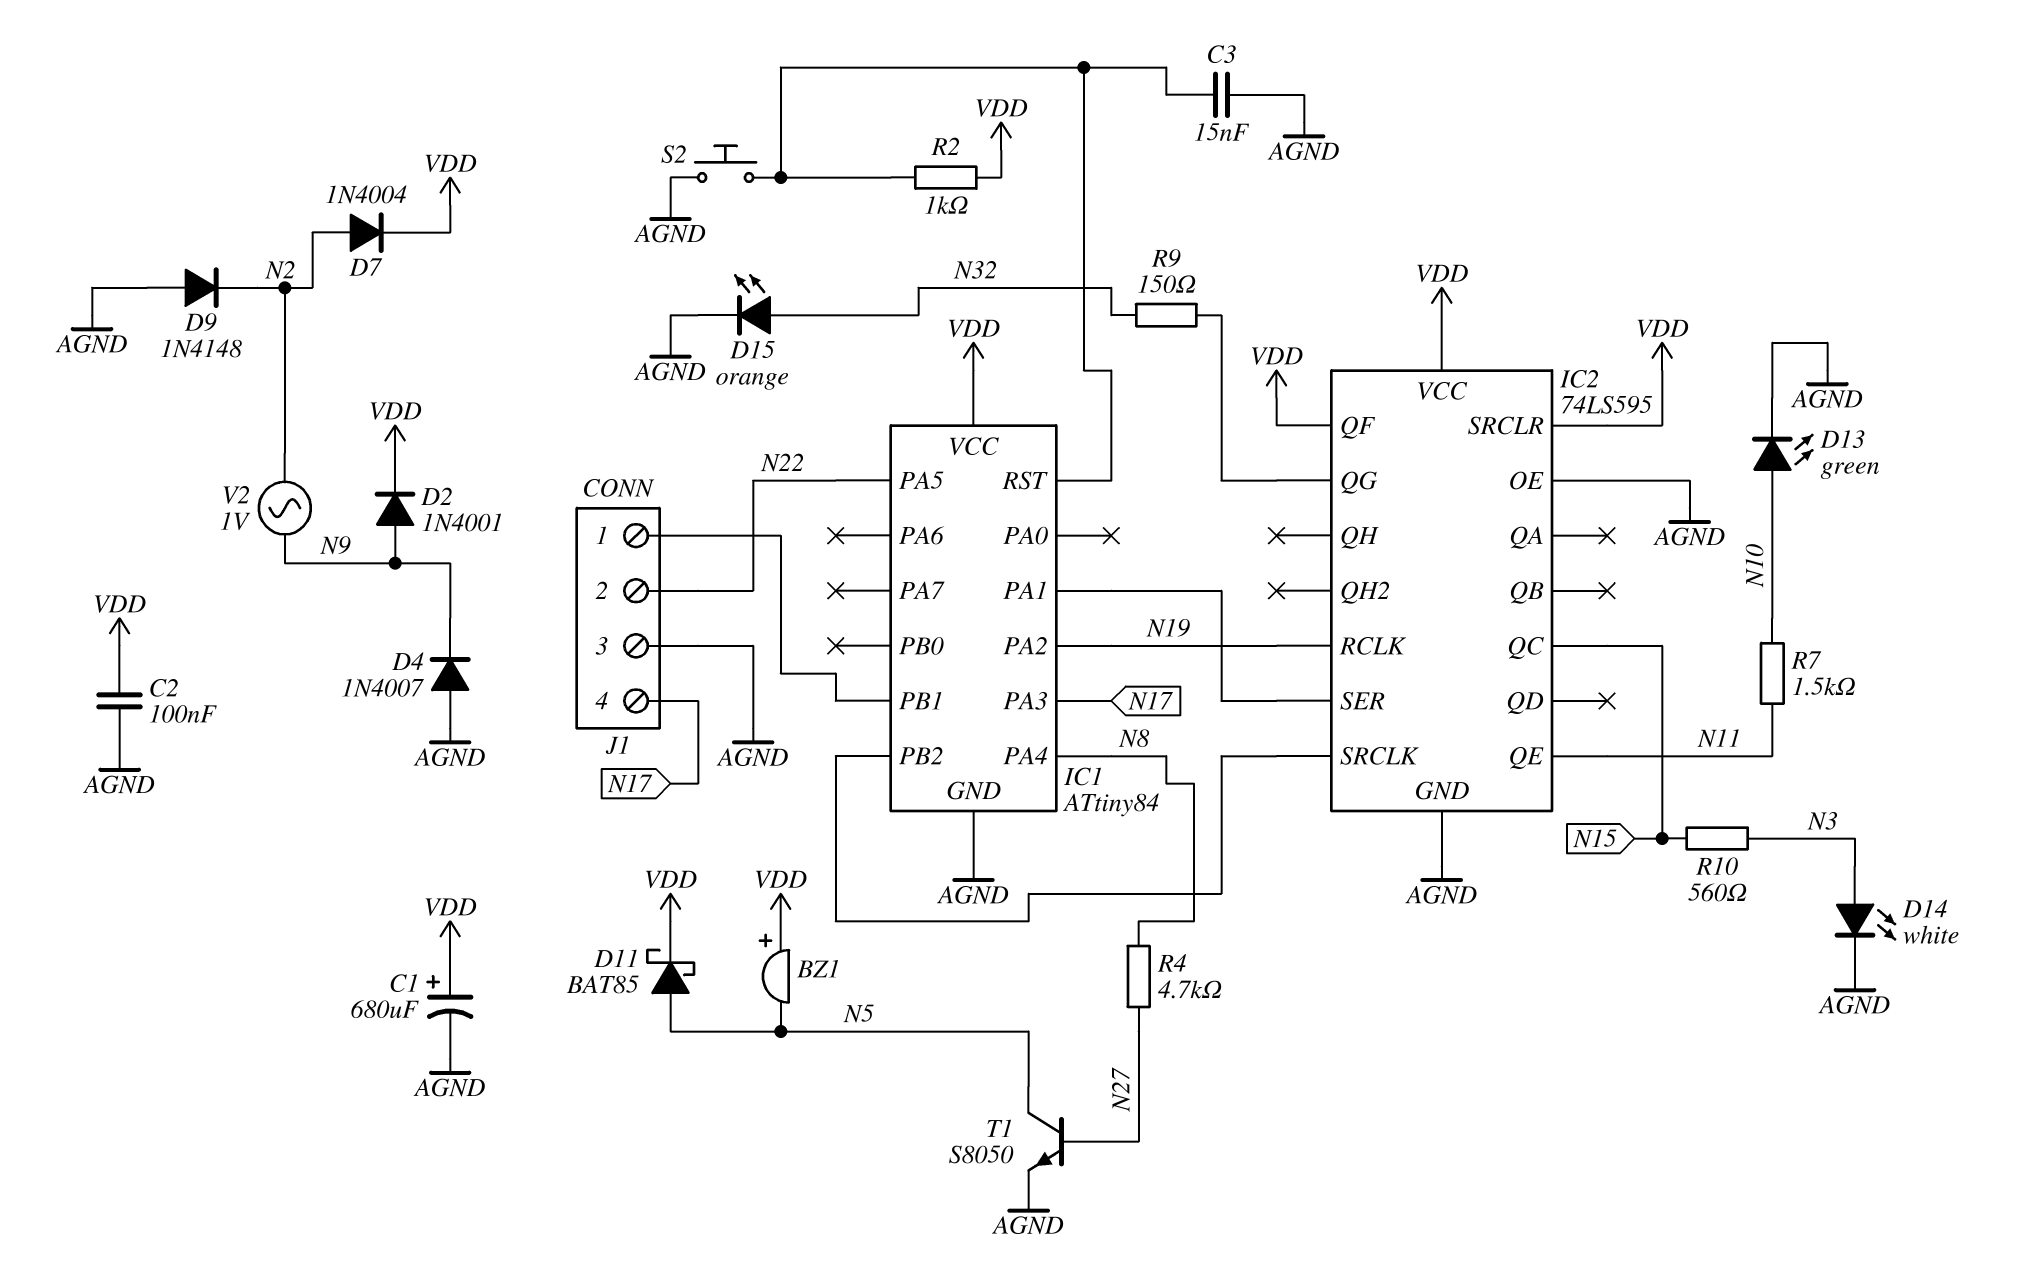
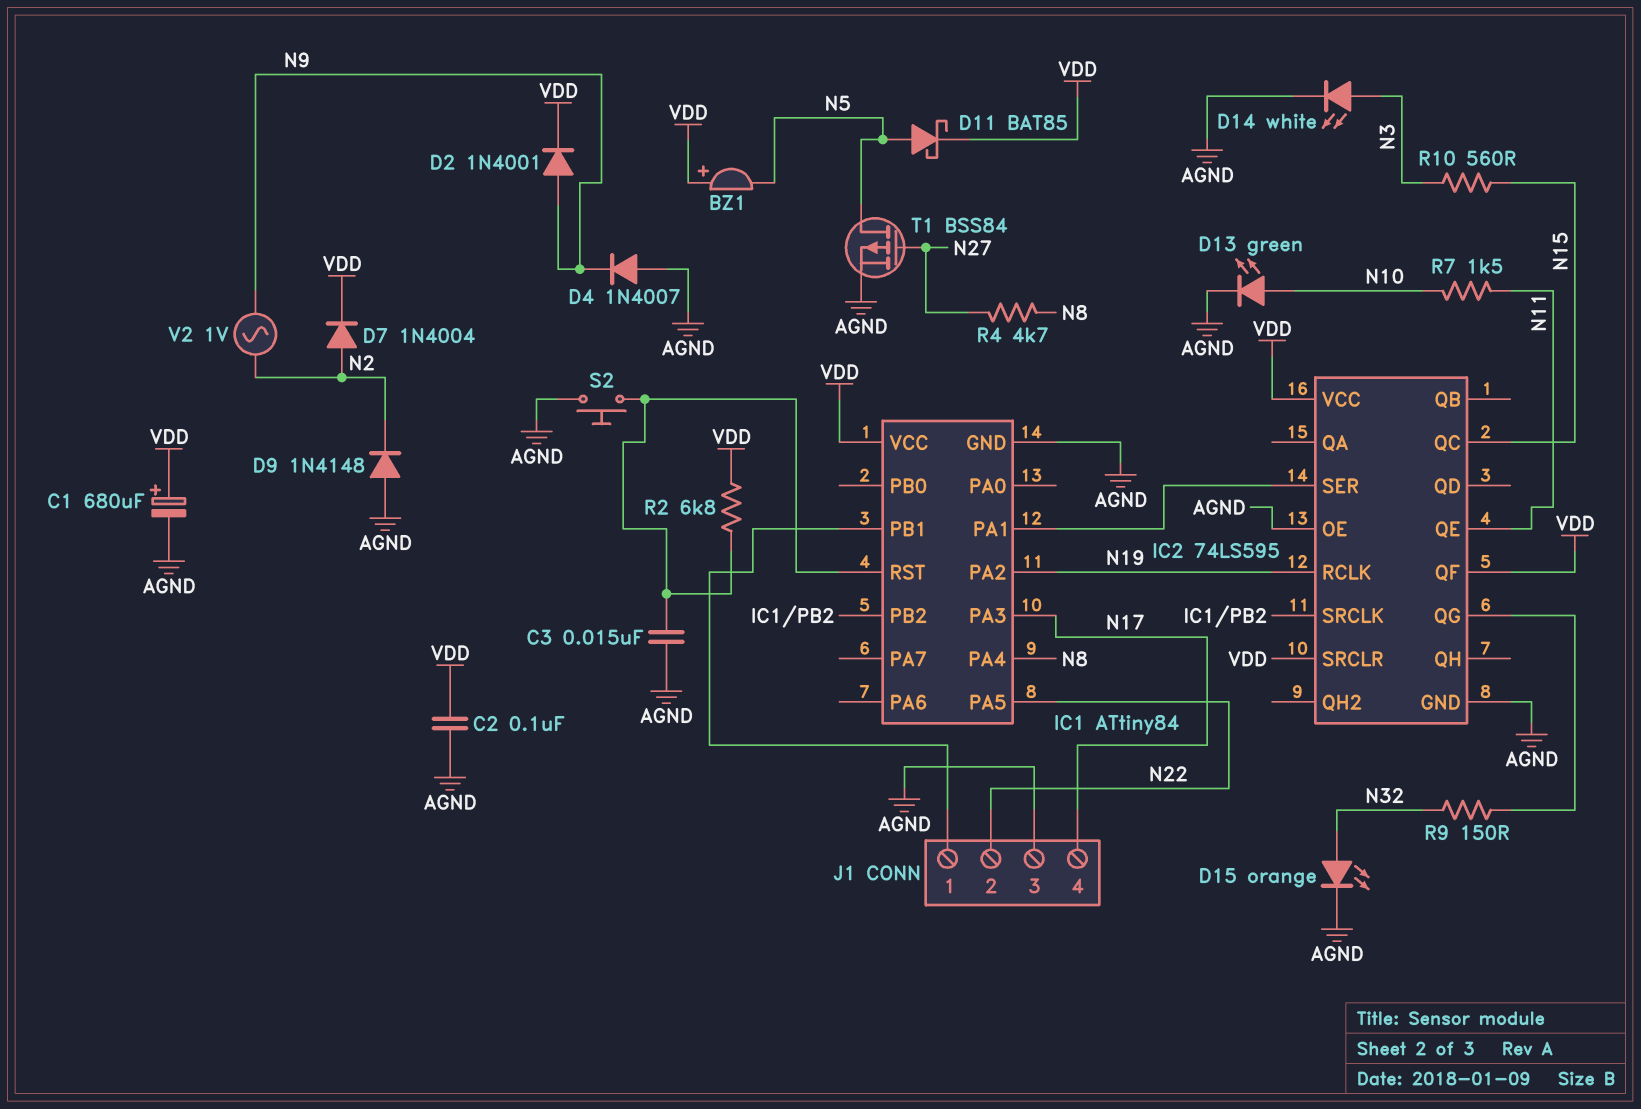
R2: 1k (IC1/RST, VDD) -> 6.8k (IC1/RST, VDD)
T1: NPN S8050 (B N27, C N5, E AGND) -> PMOS BSS84 (G N27, D N5, S AGND)

